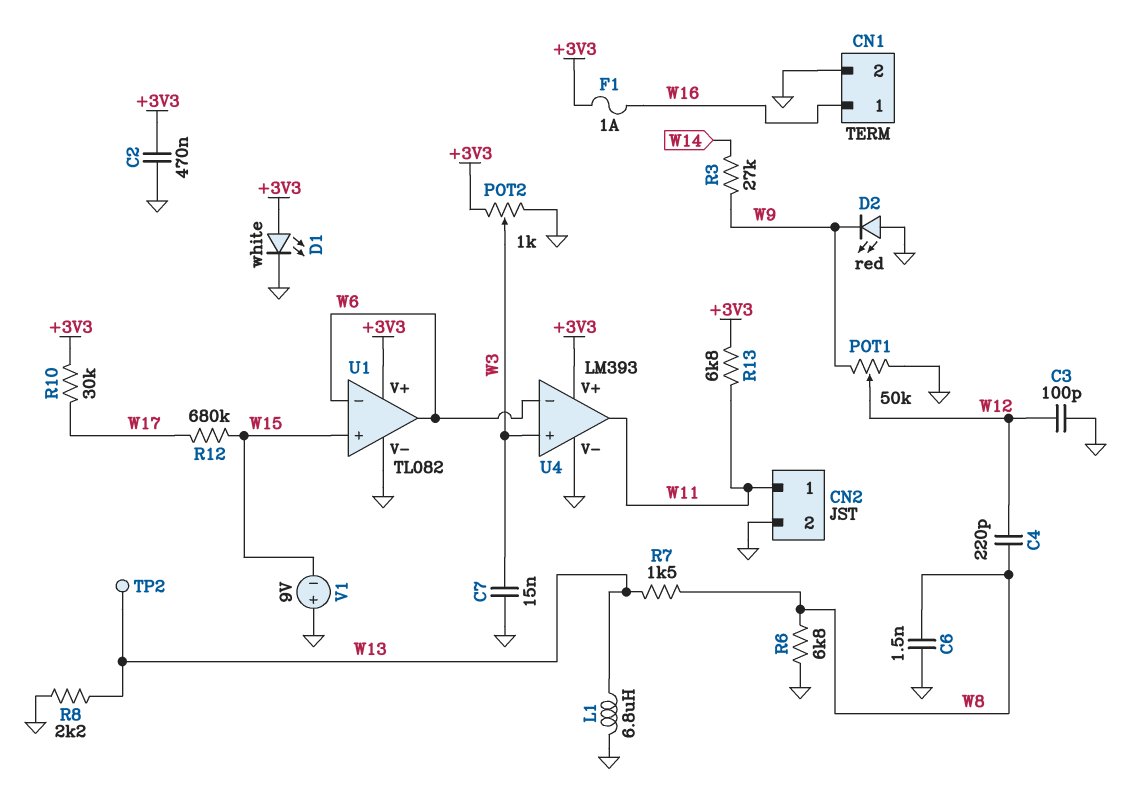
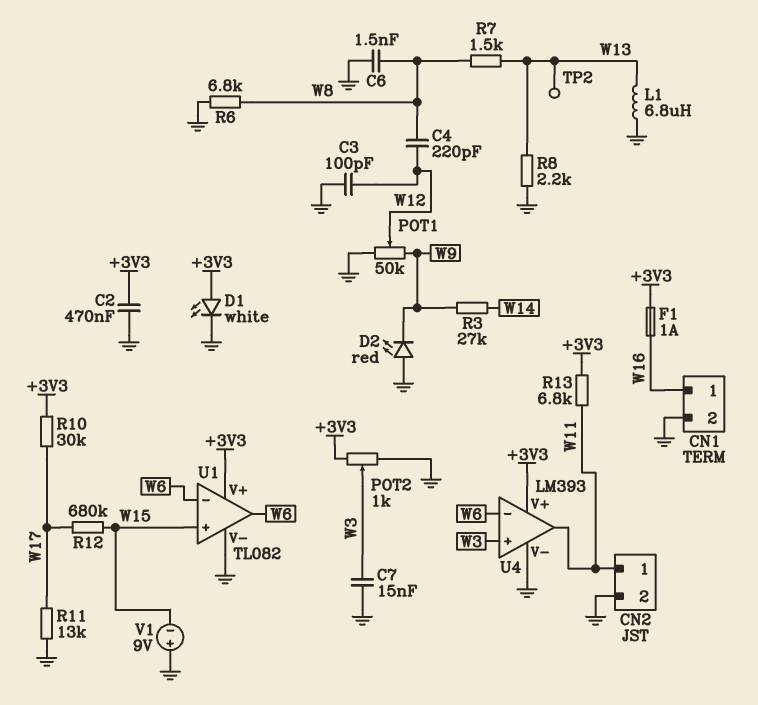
R11: none -> 13k (GND, W17)

